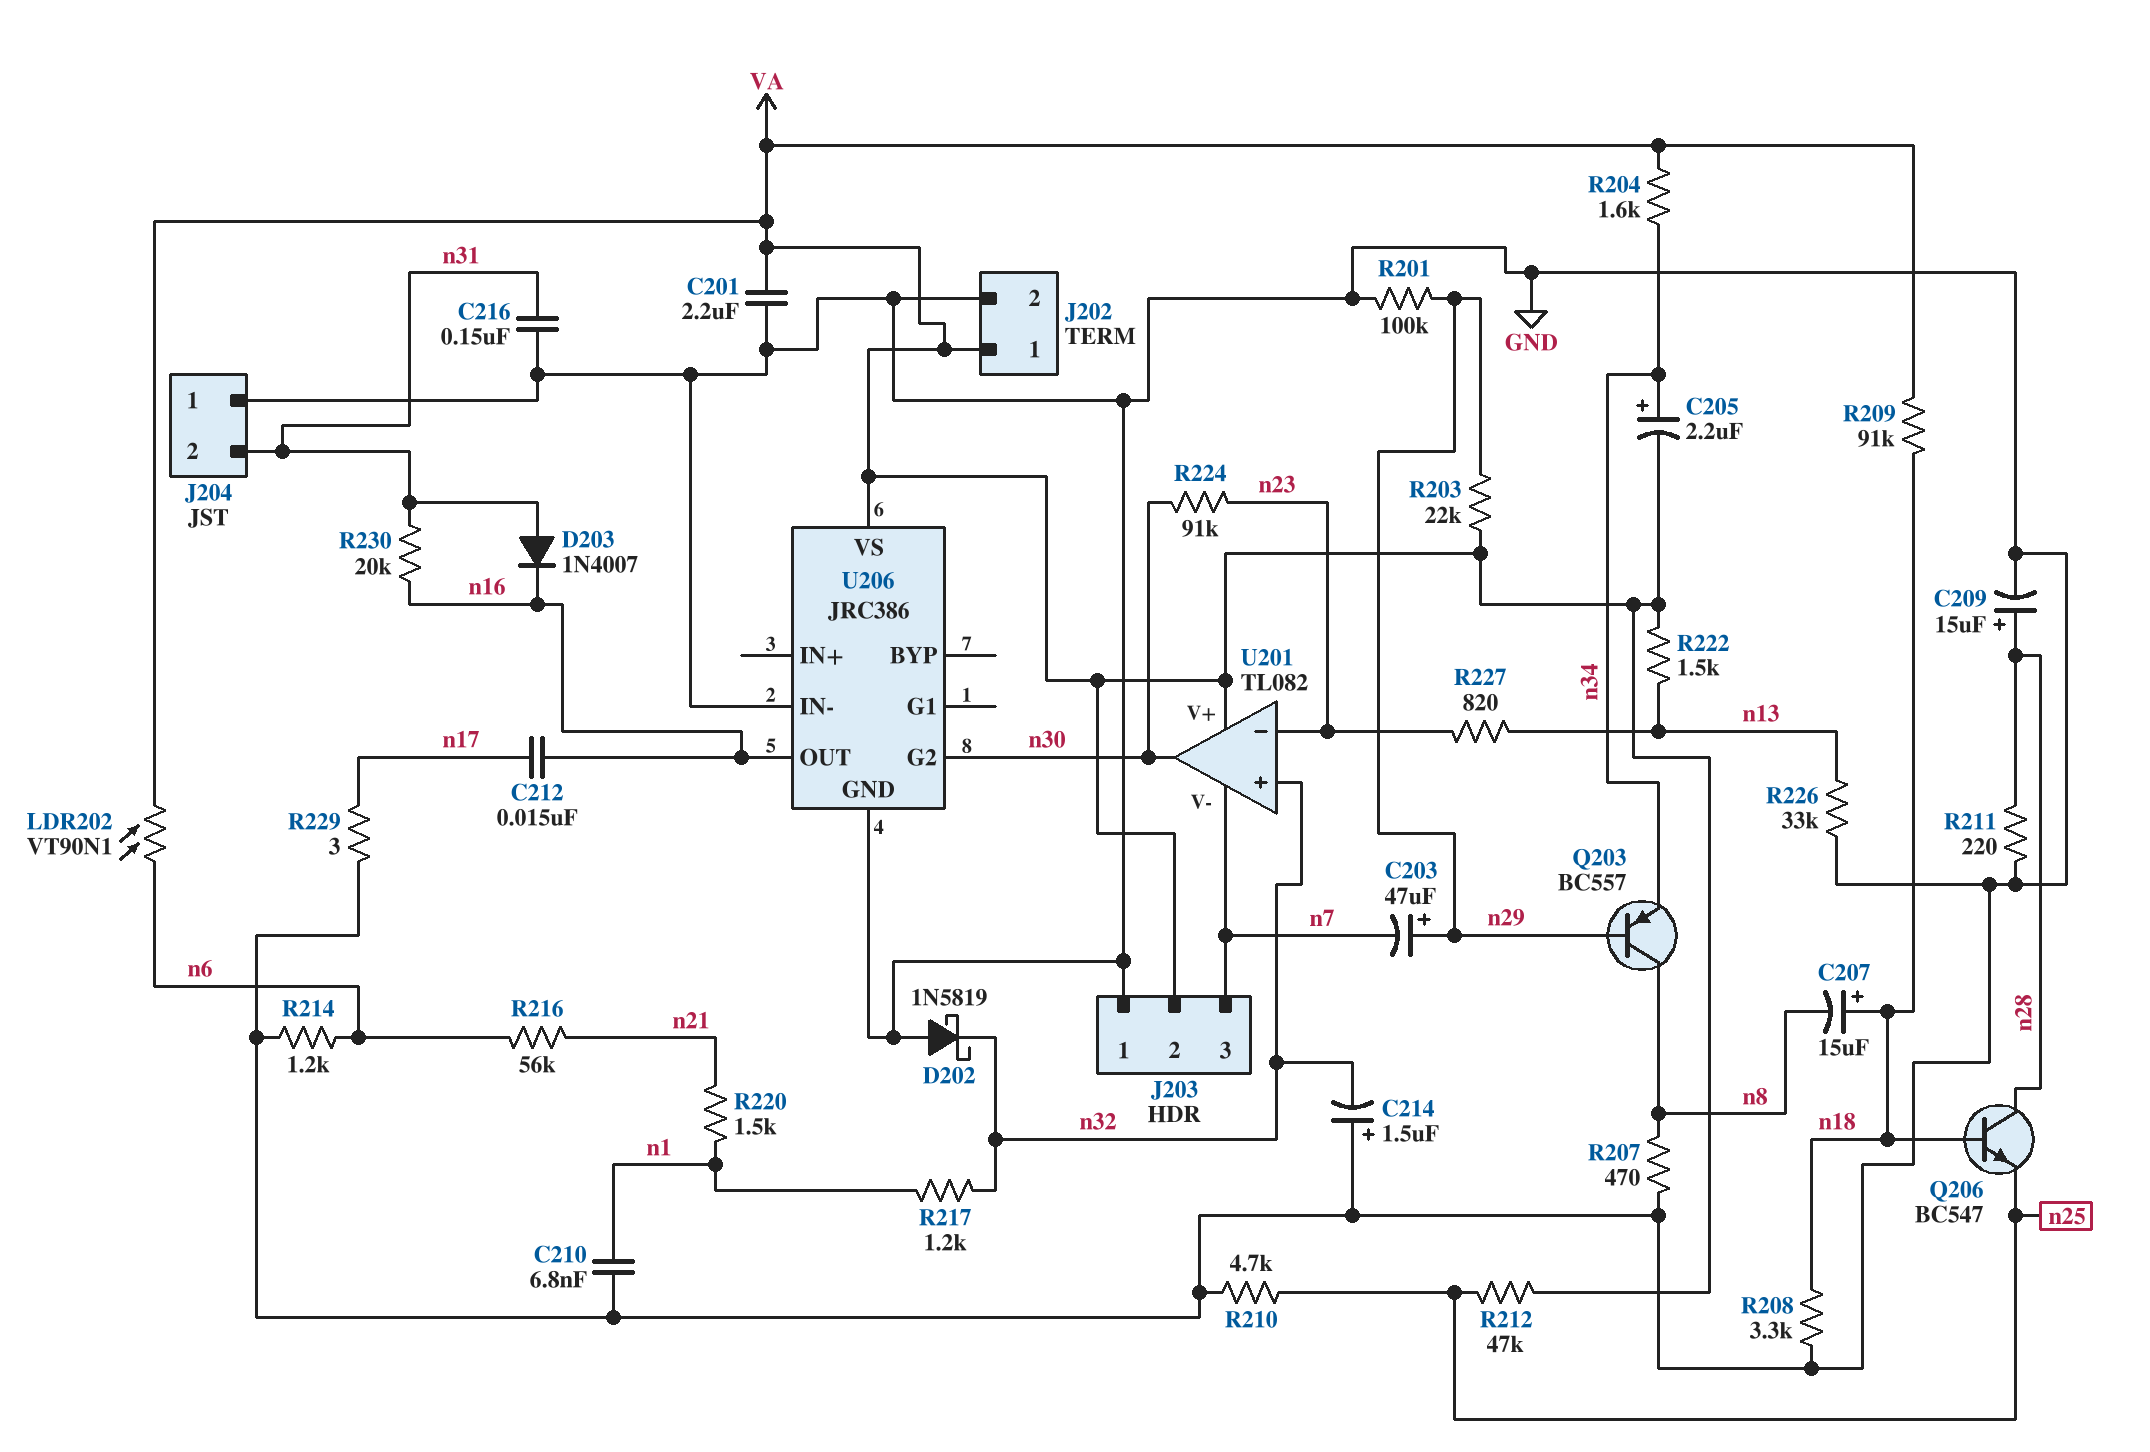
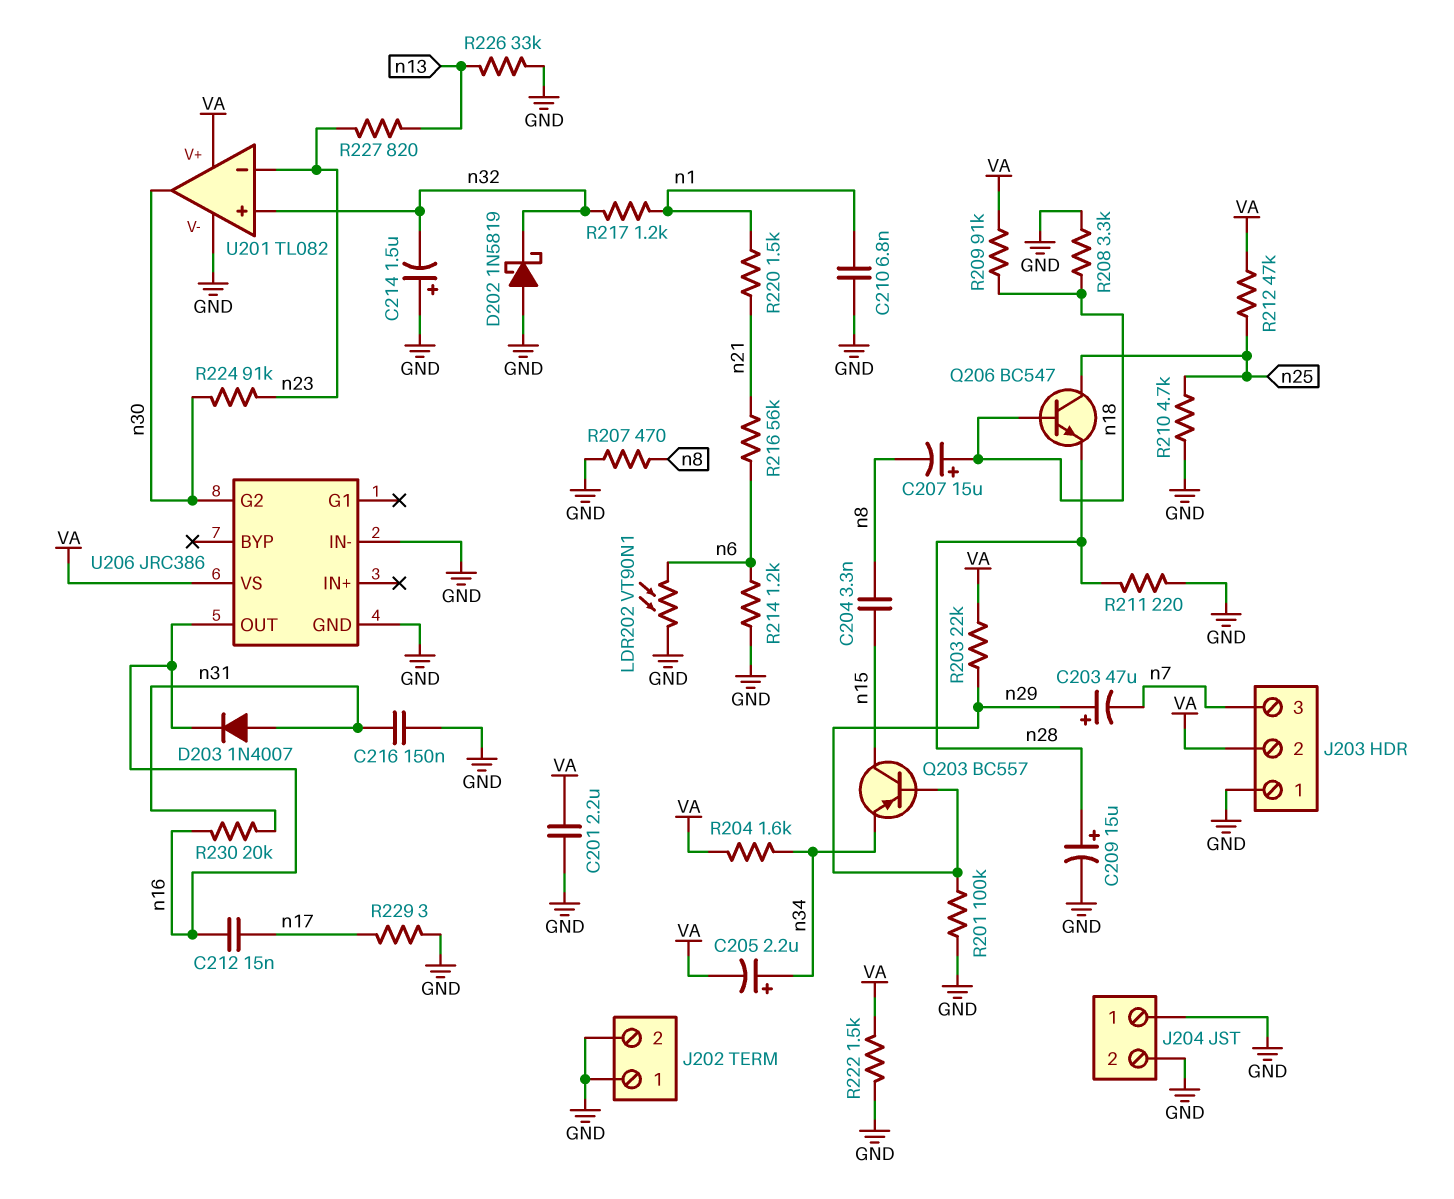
C204: none -> 3.3nF (n8, n15)
J202 pin 1: VA -> GND
J204 pin 2: n31 -> GND
LDR202: VT90N1 (VA, n6) -> VT90N1 (GND, n6)
Q203: PNP BC557 (B n29, C n8, E n34) -> PNP BC557 (B n29, C n15, E n34)
Q206: NPN BC547 (B n18, C n28, E n25) -> NPN BC547 (B n18, C n25, E n28)
R222: 1.5k (VA, n13) -> 1.5k (GND, VA)
U201 pin V-: n7 -> GND

